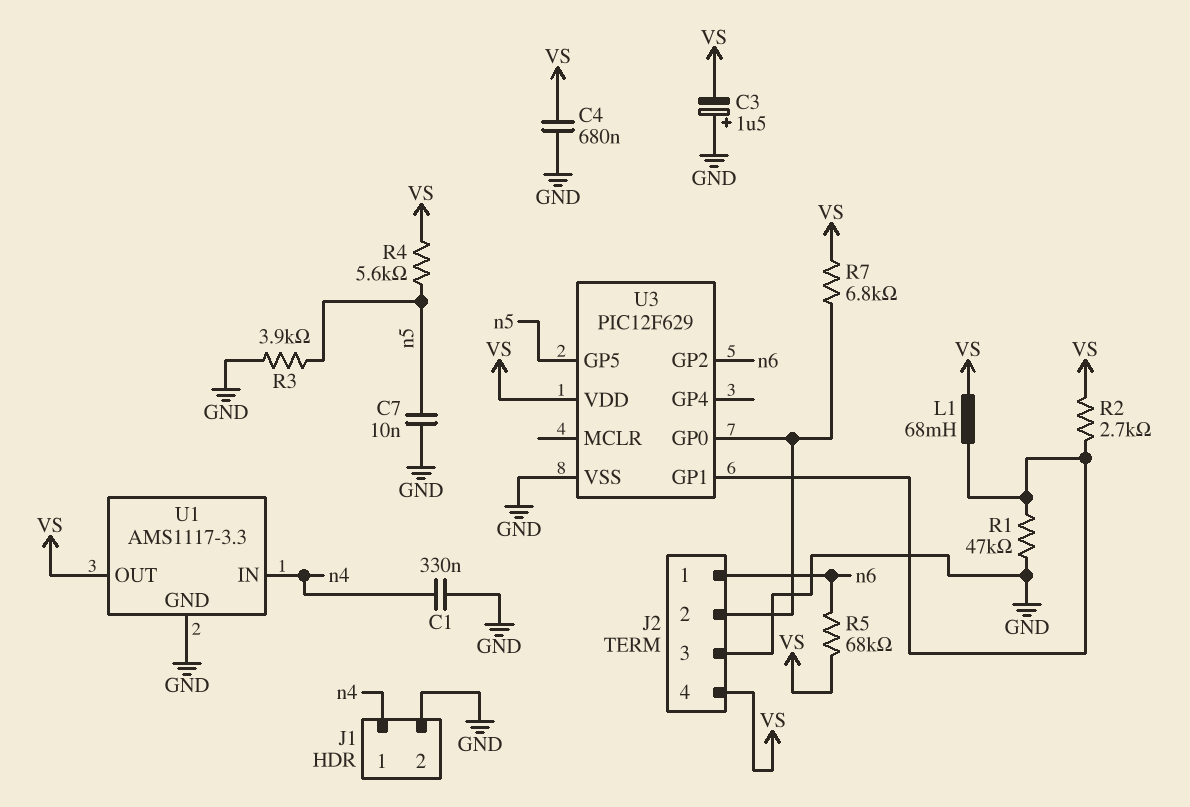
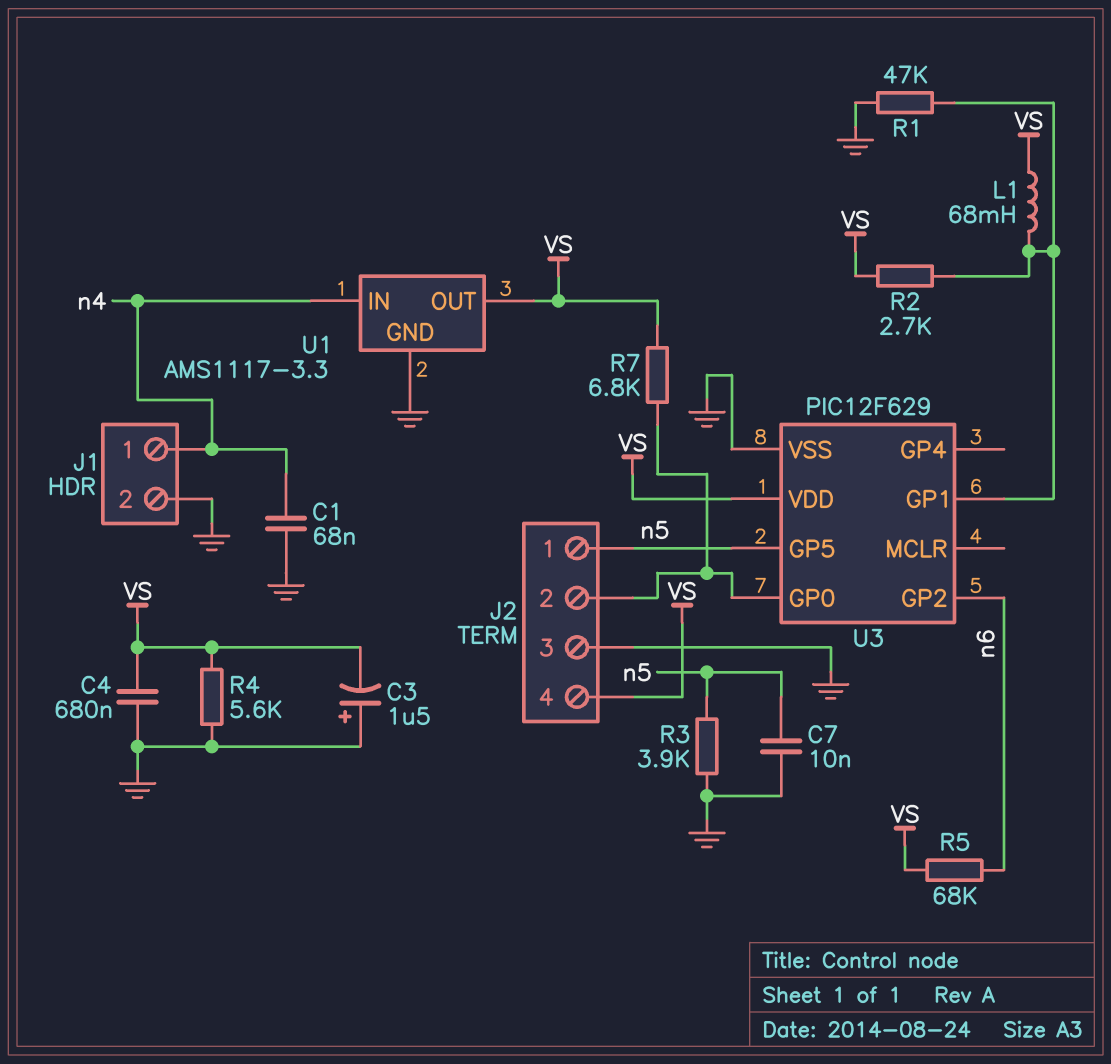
C1: 330nF (GND, n4) -> 68nF (GND, n4)
J2 pin 1: n6 -> n5
R4: 5.6k (VS, n5) -> 5.6k (GND, VS)

